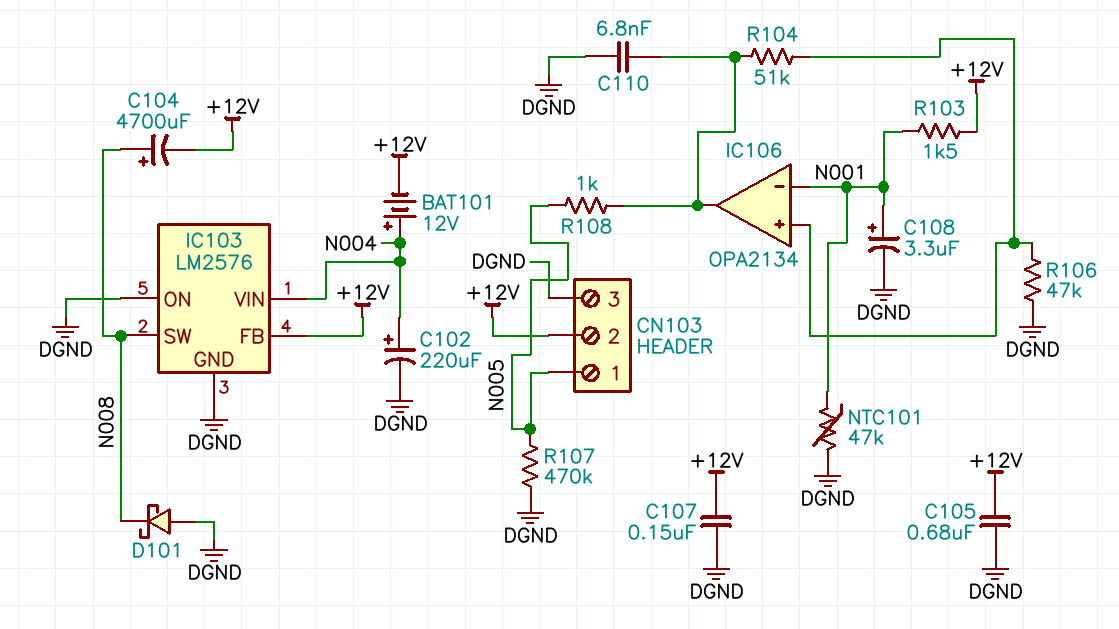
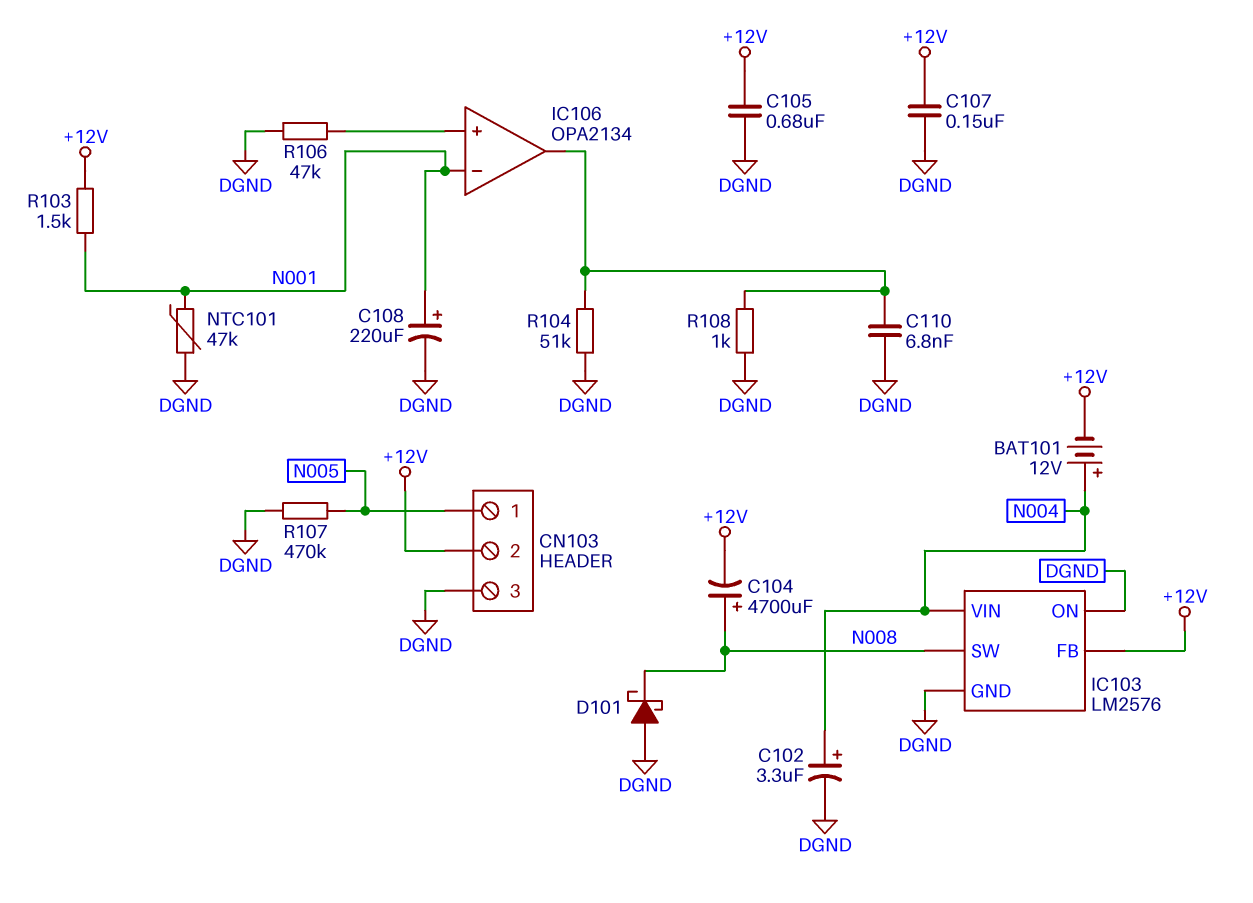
C102: 220uF (plus N004, minus DGND) -> 3.3uF (plus N004, minus DGND)
C108: 3.3uF (plus N001, minus DGND) -> 220uF (plus N001, minus DGND)
R104: 51k (IC106/in+, IC106/out) -> 51k (DGND, IC106/out)
R108: 1k (IC106/out, N005) -> 1k (DGND, IC106/out)

